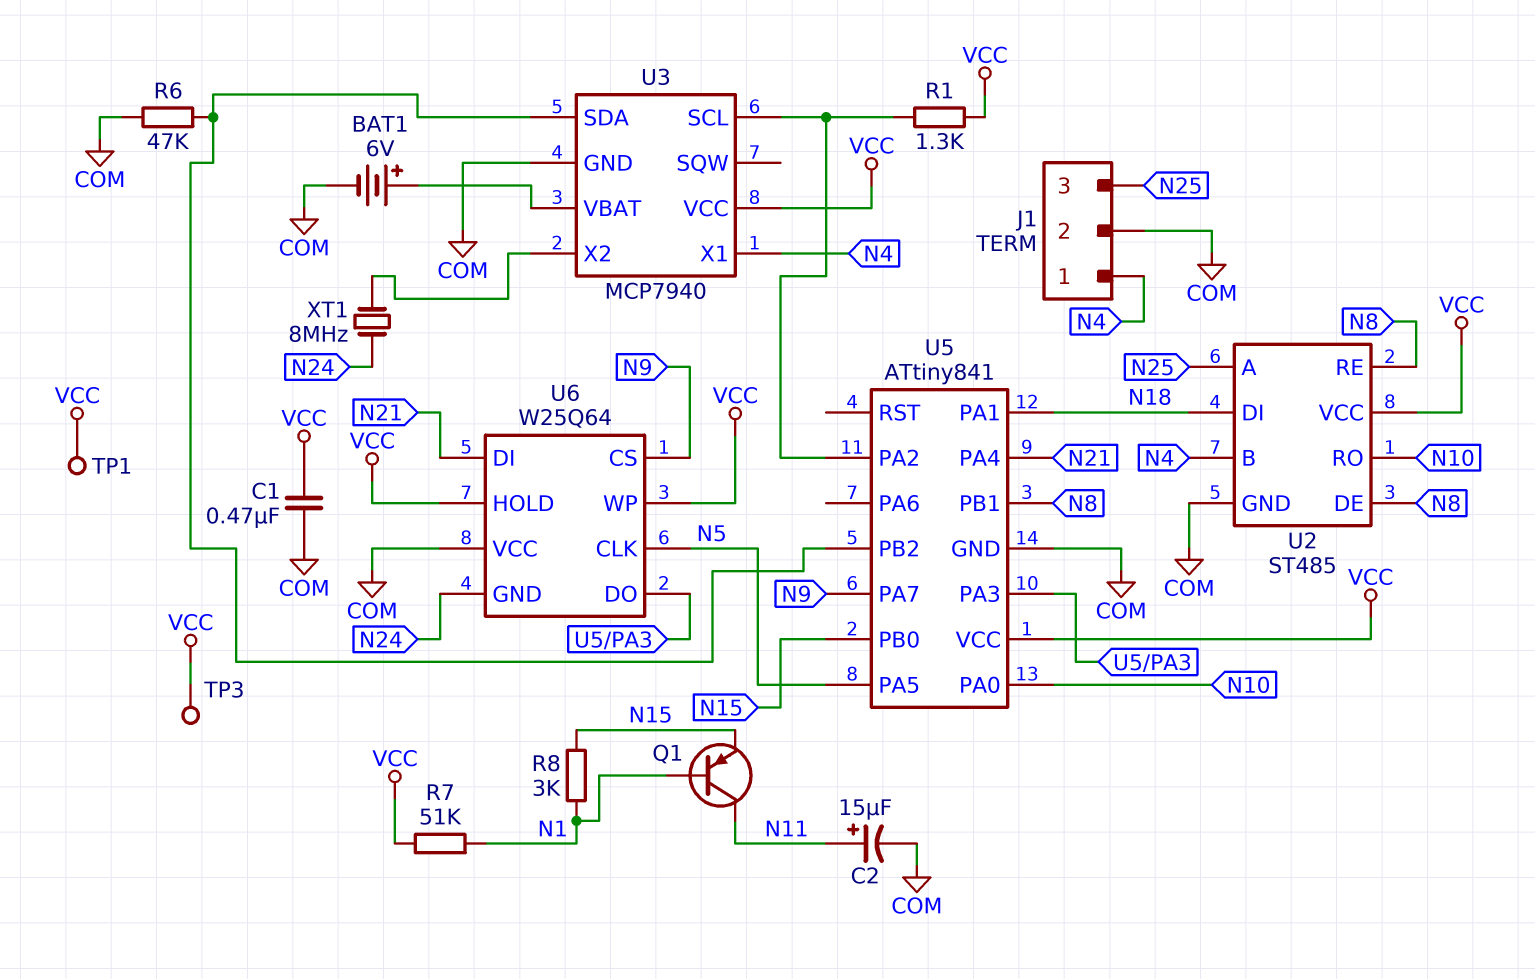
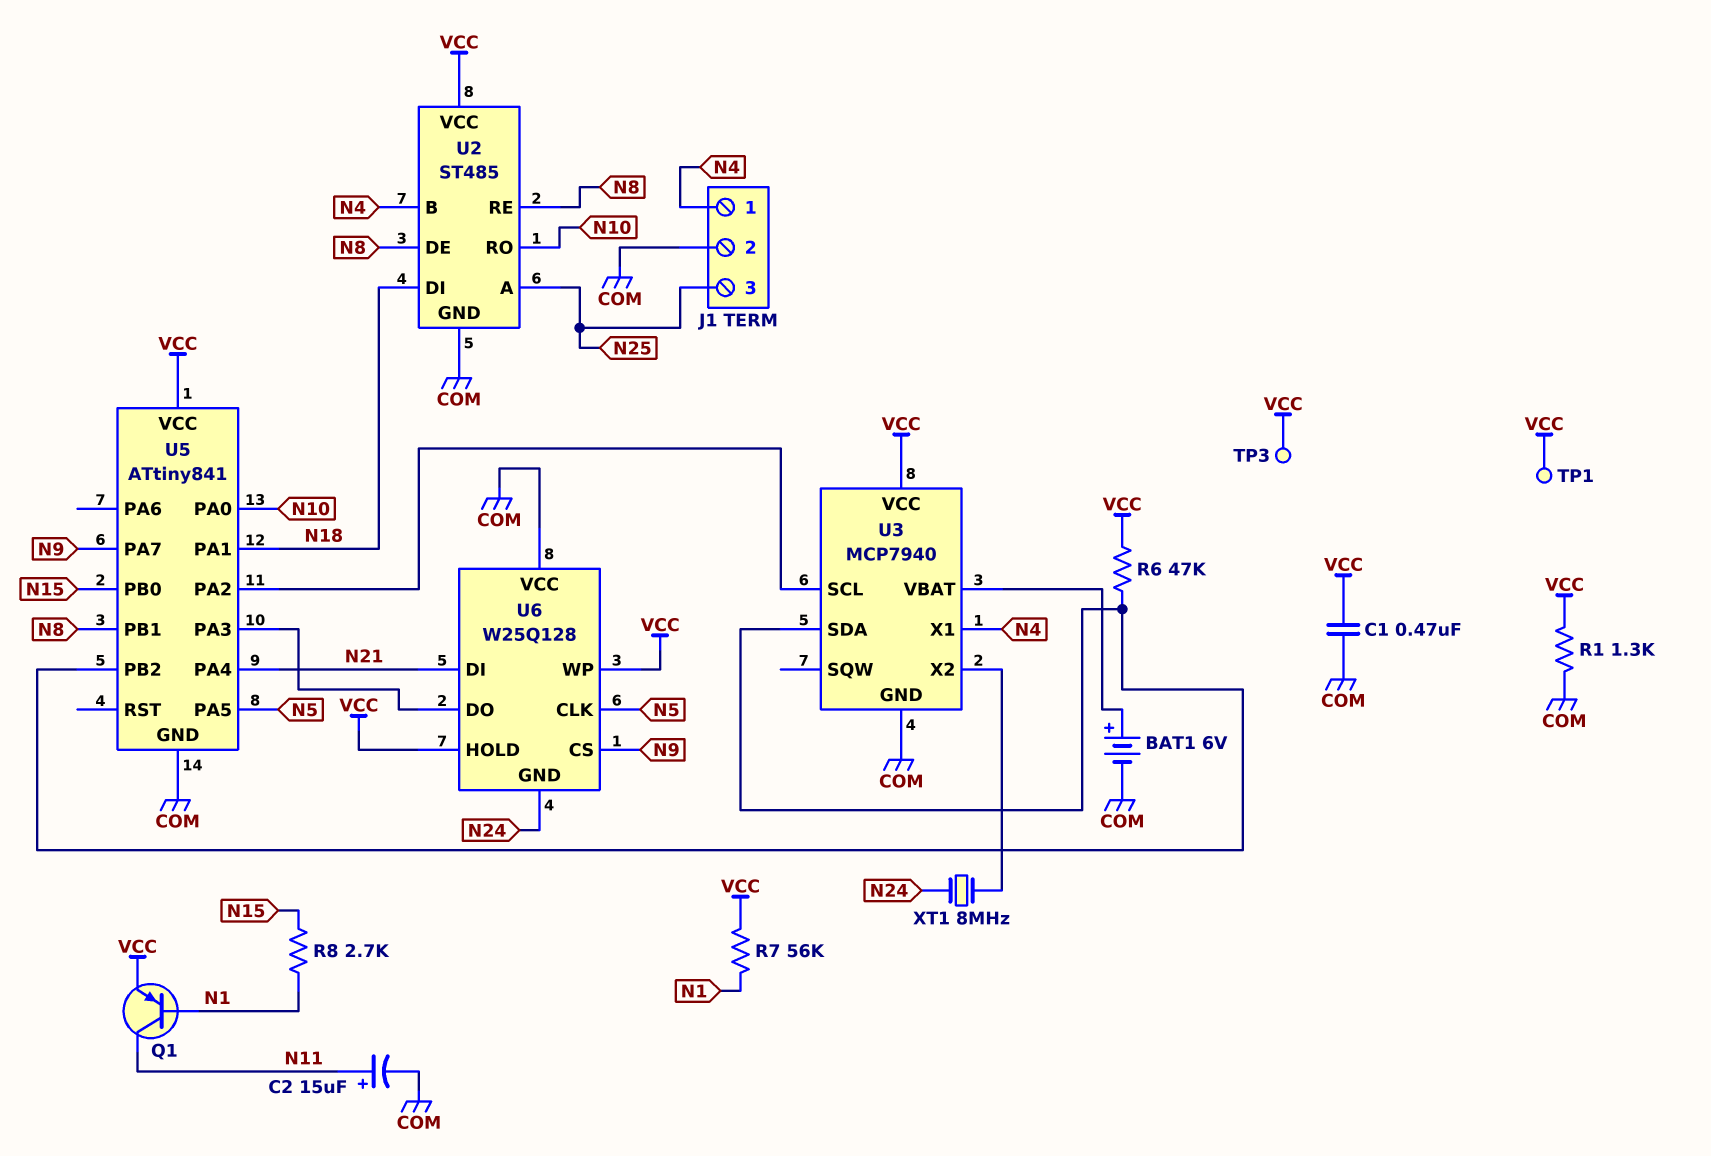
Q1: PNP (B N1, C N11, E N15) -> PNP (B N1, C N11, E VCC)
R1: 1.3k (U3/SCL, VCC) -> 1.3k (COM, VCC)
R6: 47k (COM, U3/SDA) -> 47k (U3/SDA, VCC)
R7: 51k (N1, VCC) -> 56k (N1, VCC)
R8: 3k (N1, N15) -> 2.7k (N1, N15)
U6: W25Q64 -> W25Q128

